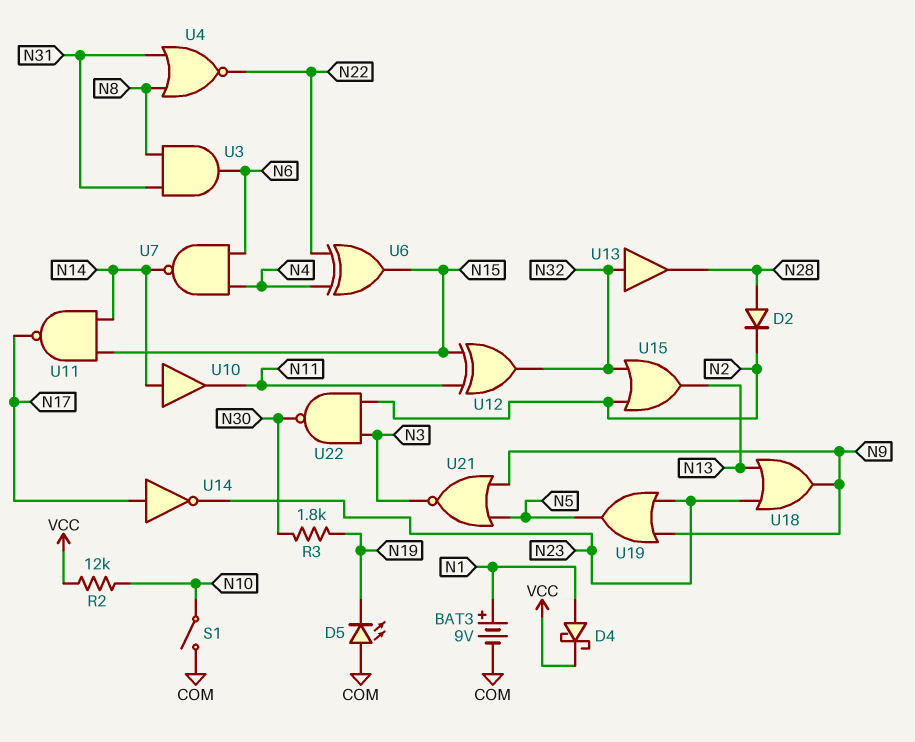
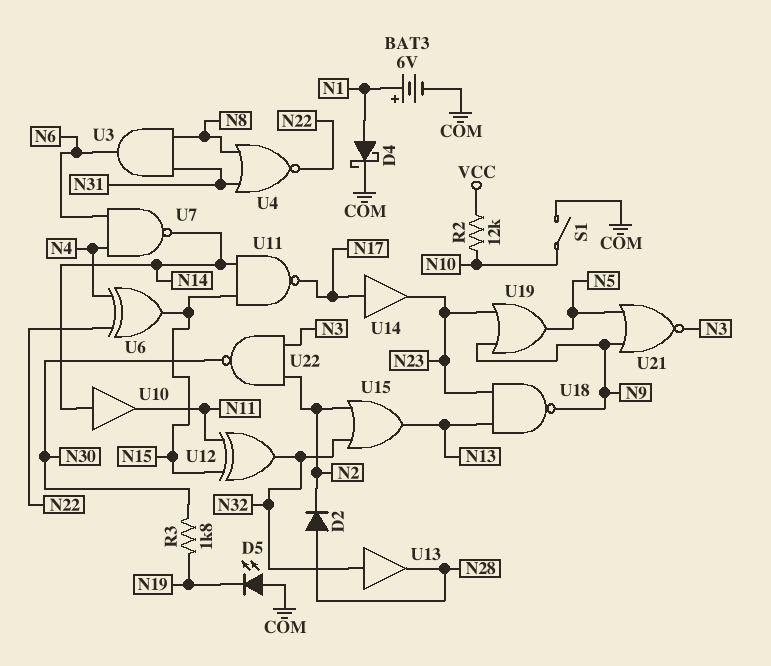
BAT3: 9V (plus N1, minus COM) -> 6V (plus N1, minus COM)
D4: schottky (A N1, K VCC) -> schottky (A N1, K COM)
U14: NOT (in N17, out N23) -> buffer (in N17, out N23)
U18: OR (in N13, in N23, out N9) -> NAND (in N13, in N23, out N9)

